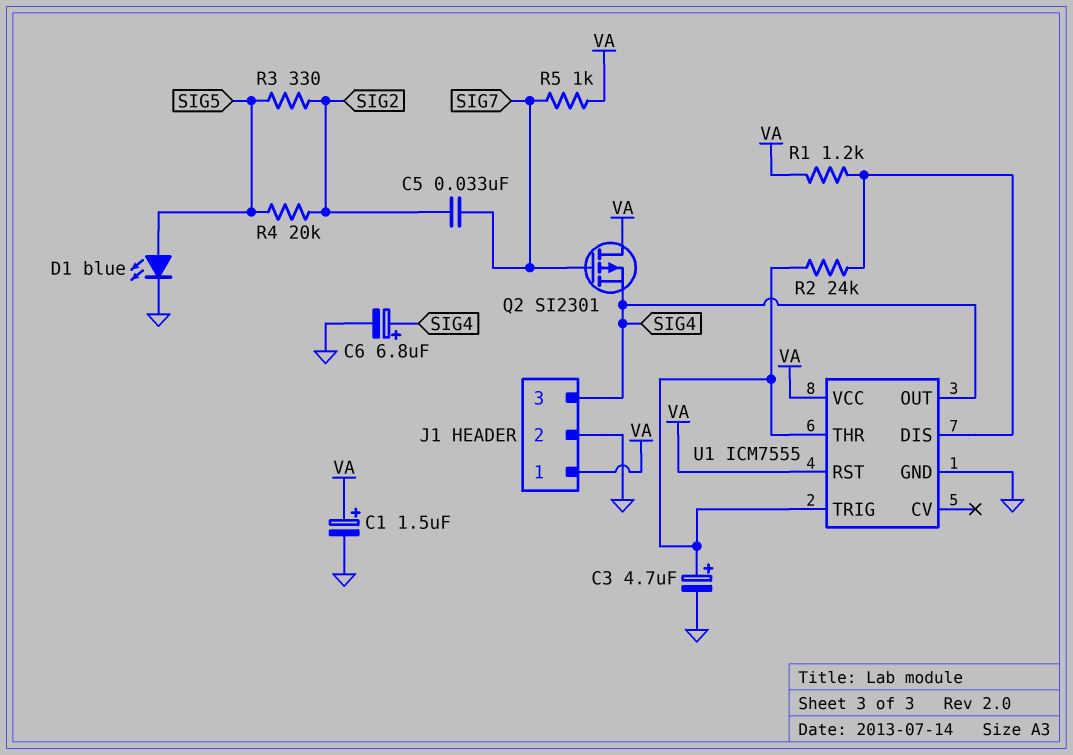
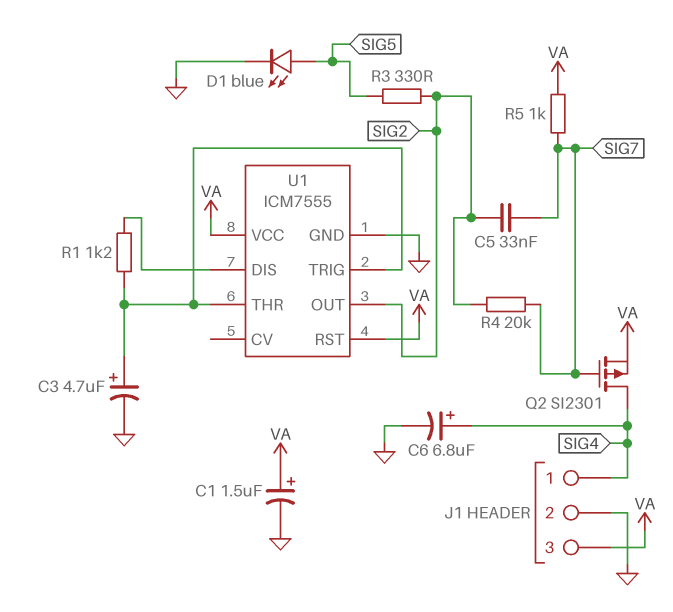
J1 pin 1: VA -> SIG4
J1 pin 3: SIG4 -> VA
Q2: PMOS SI2301 (G SIG7, D VA, S SIG4) -> PMOS SI2301 (G SIG7, D SIG4, S VA)
R1: 1.2k (U1/DIS, VA) -> 1.2k (U1/DIS, U1/THR)
R2: 24k (U1/DIS, U1/THR) -> none
R4: 20k (SIG2, SIG5) -> 20k (SIG2, SIG7)
U1 pin OUT: SIG4 -> SIG2

